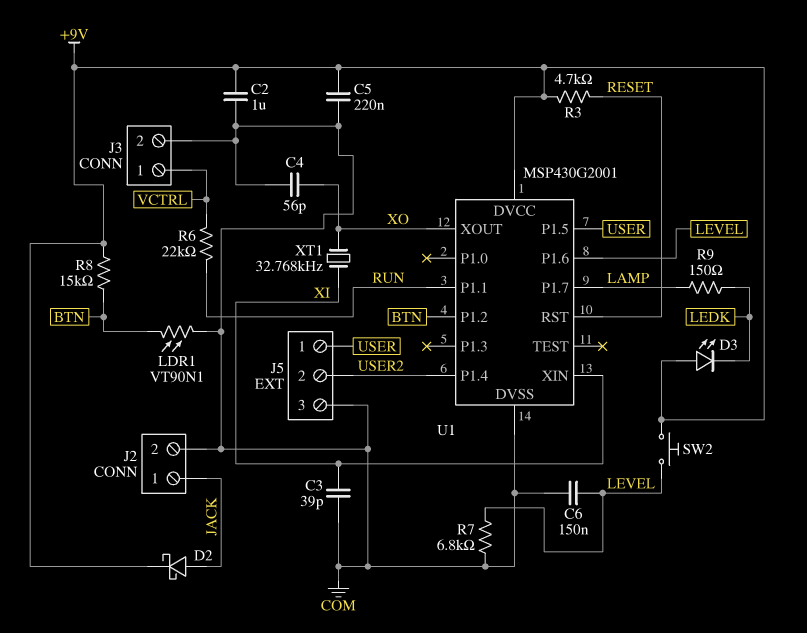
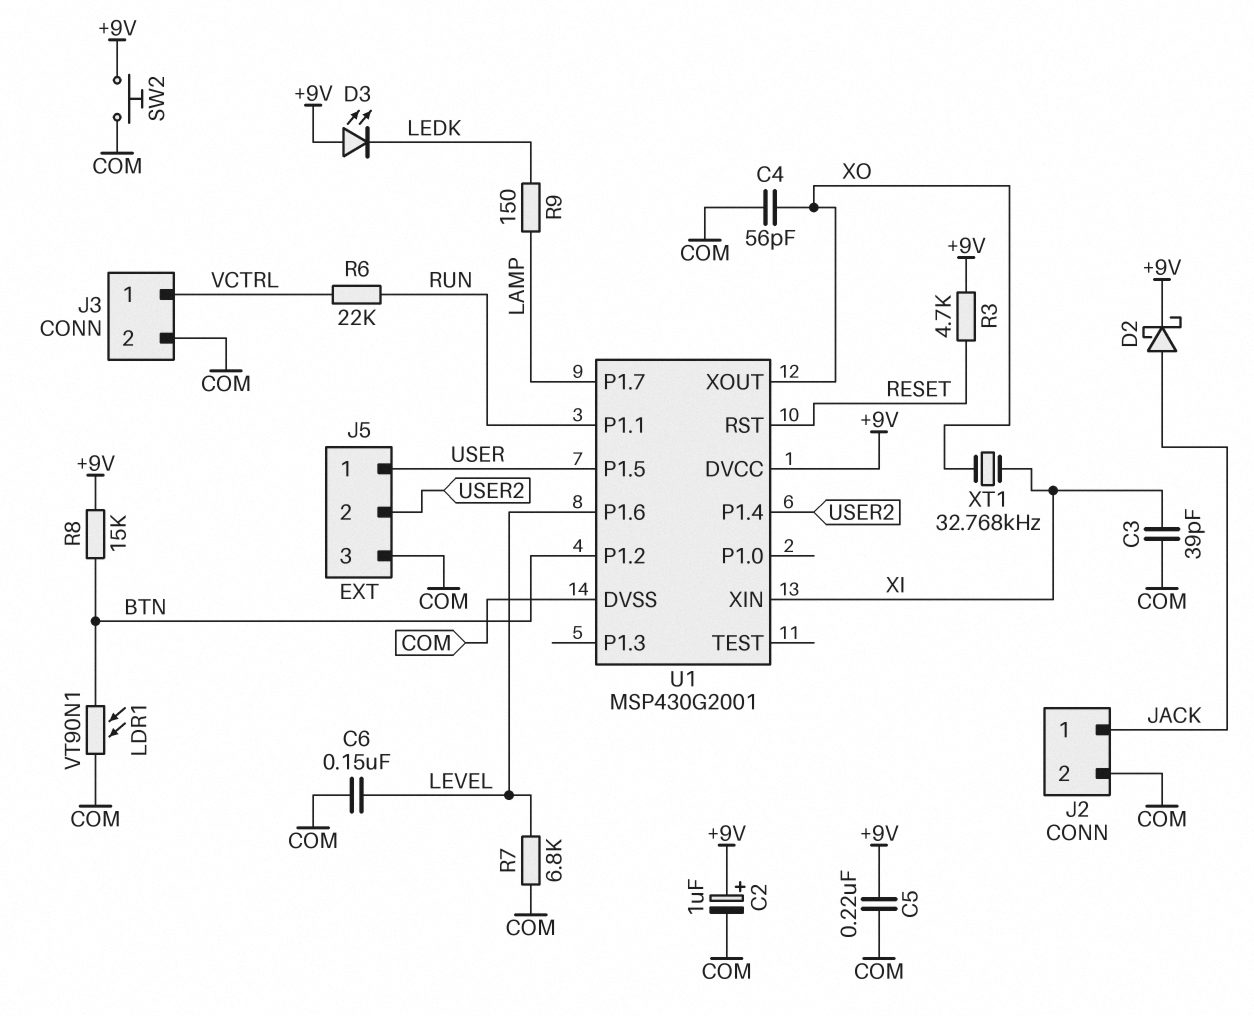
C2: 1uF (+9V, COM) -> 1uF (plus +9V, minus COM)
SW2: button (+9V, LEVEL) -> button (+9V, COM)

